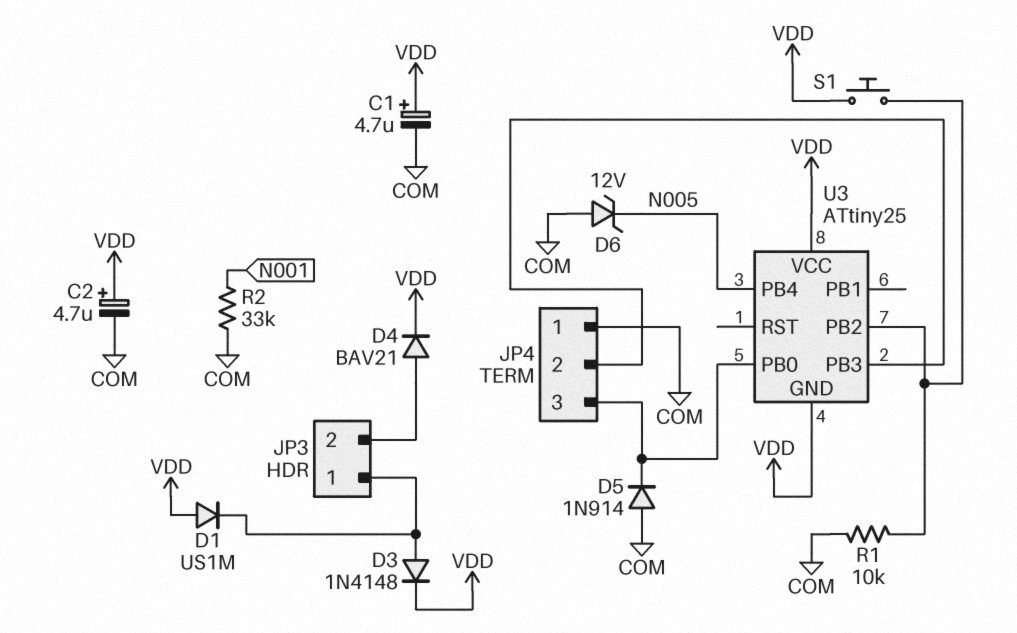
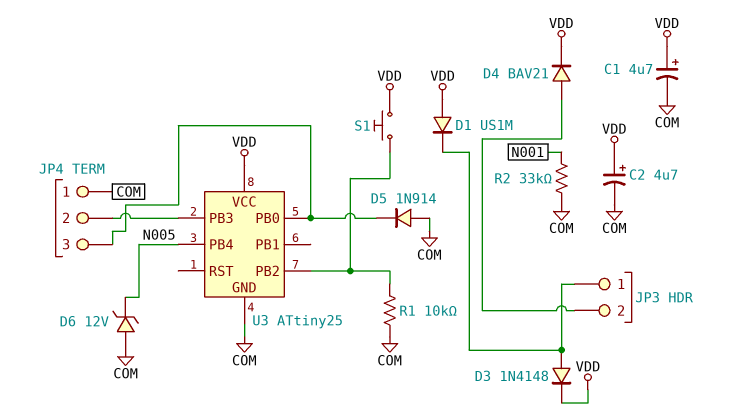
U3 pin GND: VDD -> COM

